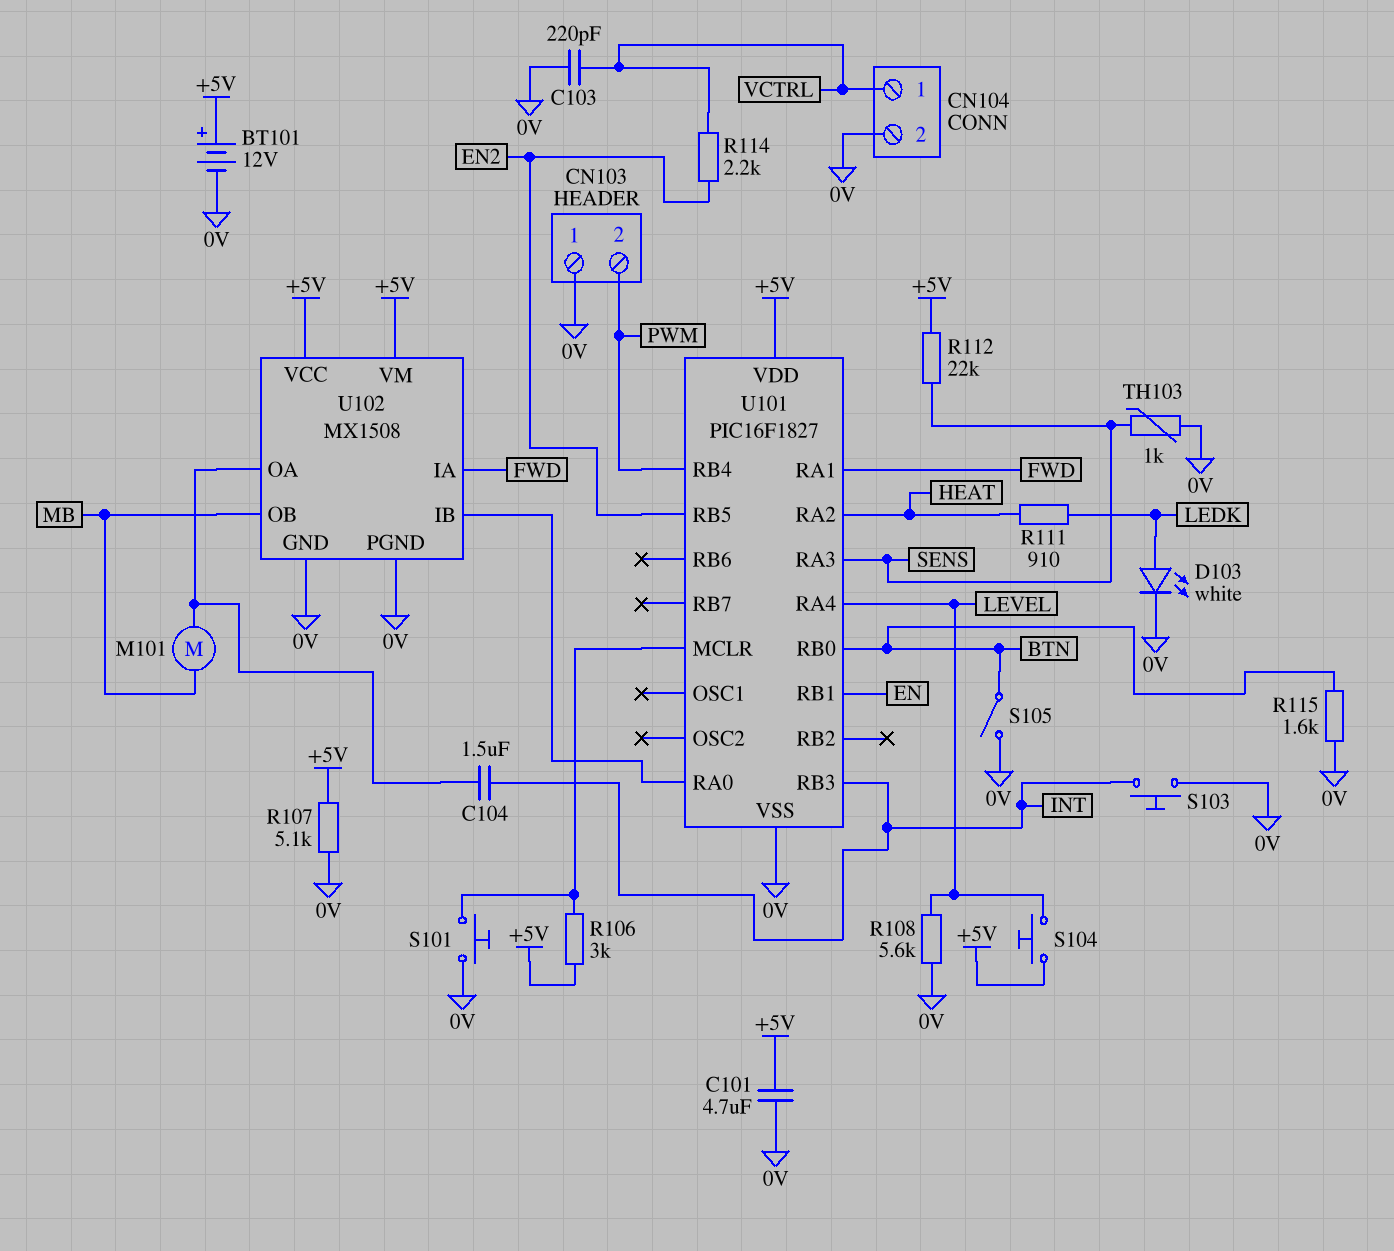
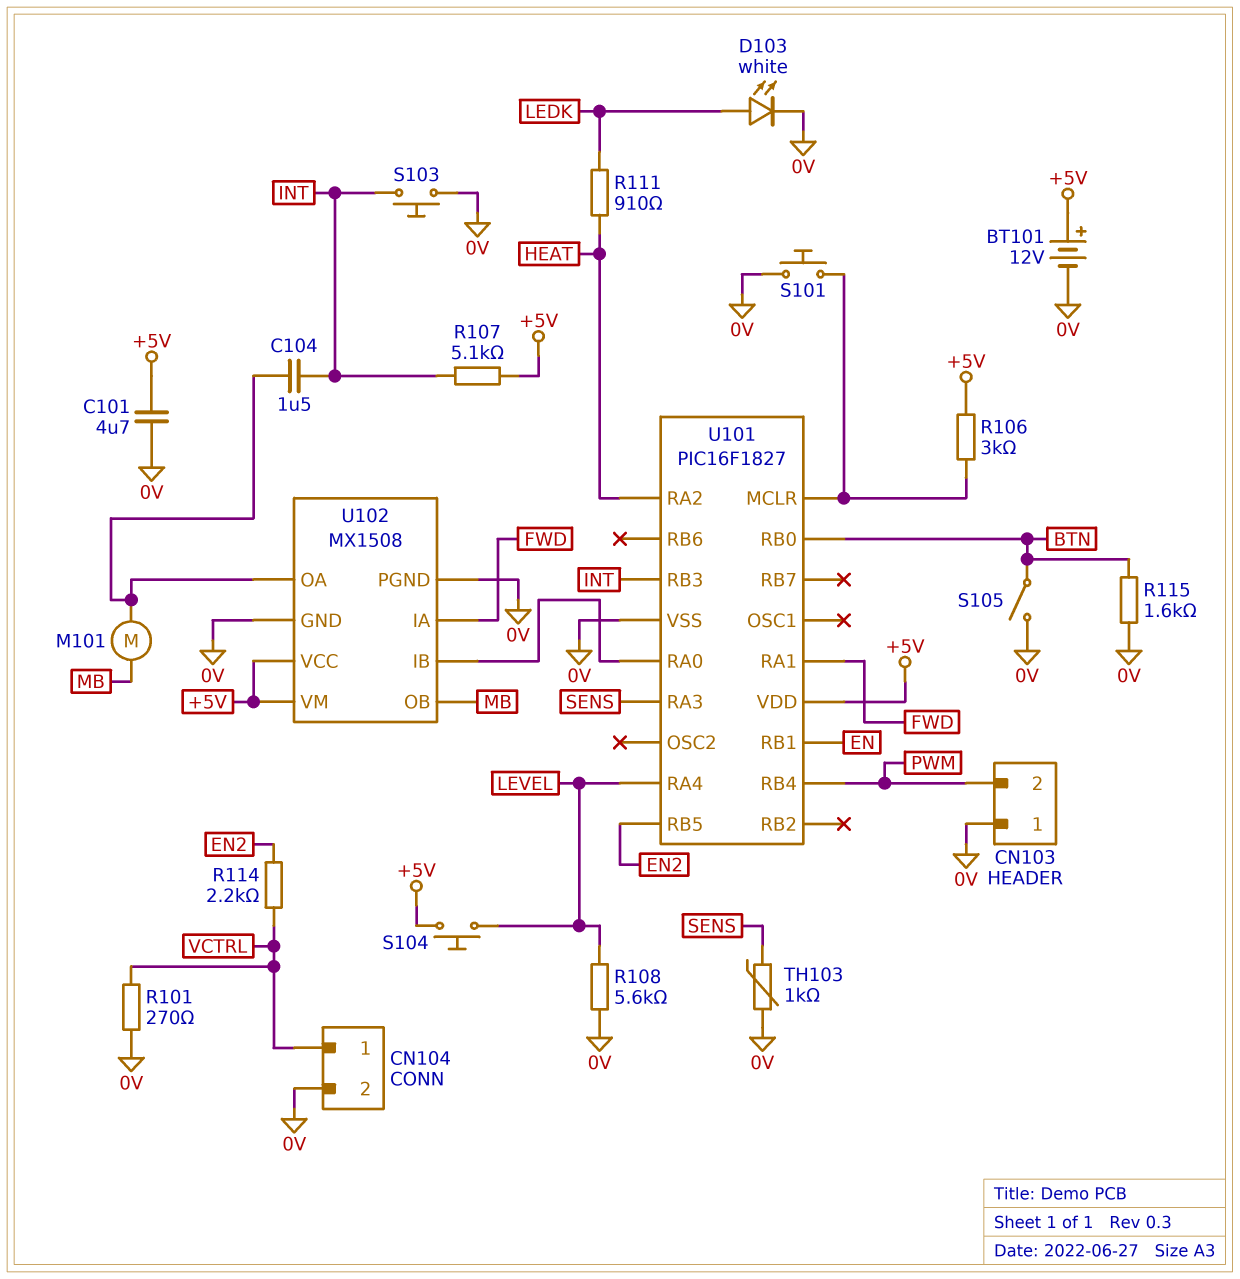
C103: 220pF (0V, VCTRL) -> none
R101: none -> 270 (0V, VCTRL)
R107: 5.1k (+5V, 0V) -> 5.1k (+5V, INT)
R112: 22k (+5V, SENS) -> none

